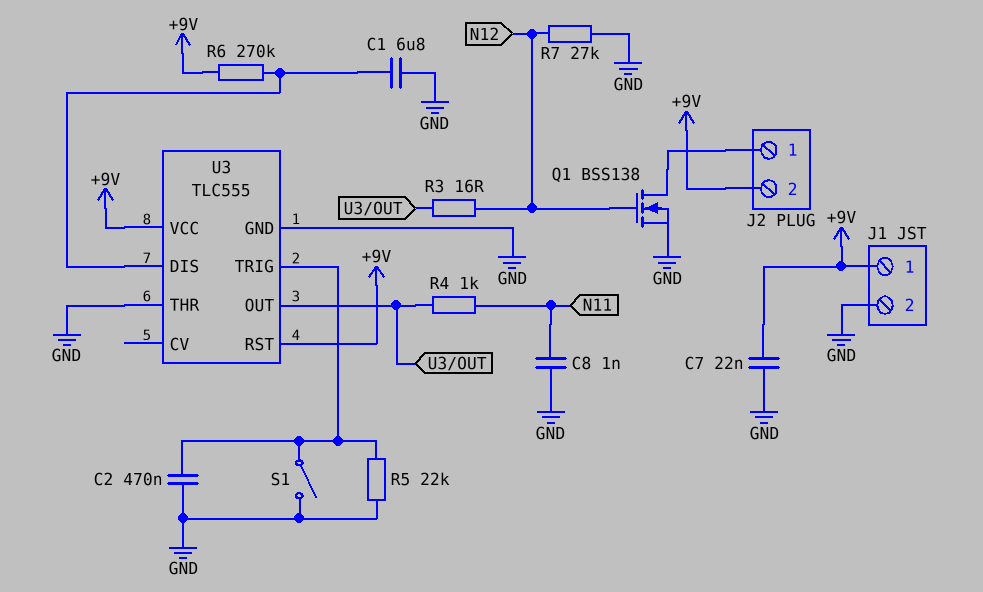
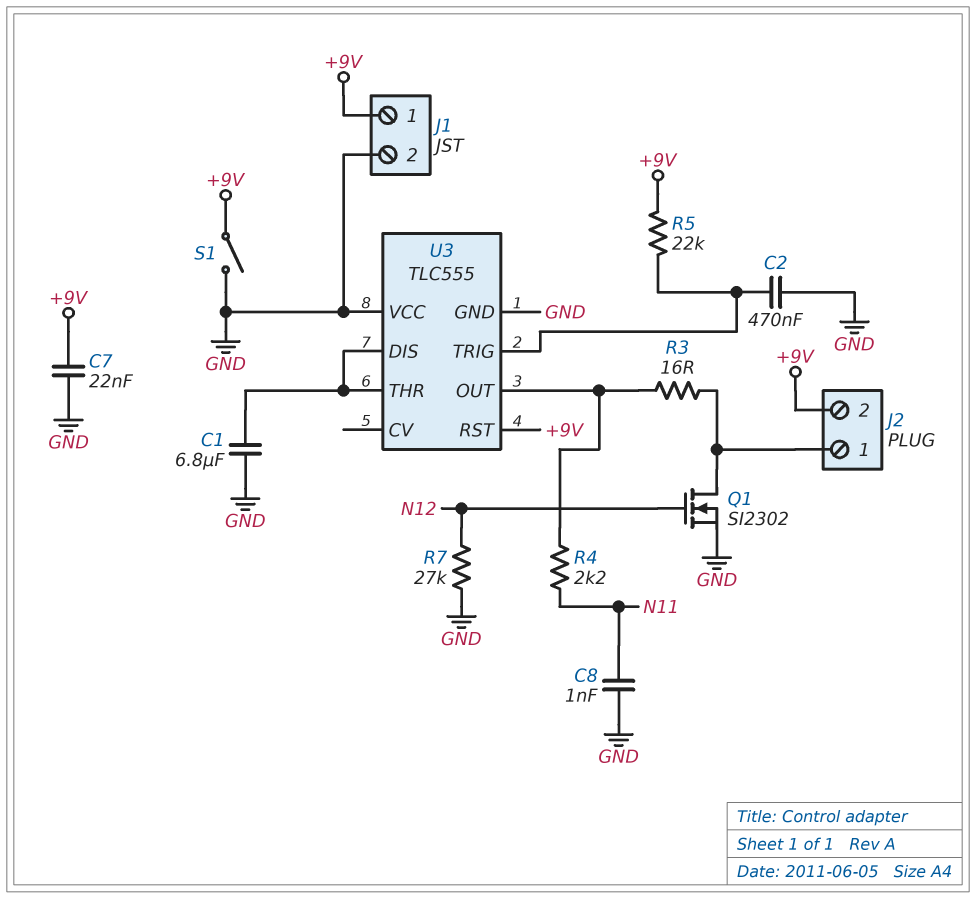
Q1: NMOS BSS138 (G N12, D J2/1, S GND) -> NMOS SI2302 (G N12, D J2/1, S GND)
R3: 16 (N12, U3/OUT) -> 16 (J2/1, U3/OUT)
R4: 1k (N11, U3/OUT) -> 2.2k (N11, U3/OUT)
R5: 22k (GND, U3/TRIG) -> 22k (+9V, U3/TRIG)
R6: 270k (+9V, U3/DIS) -> none
S1: switch (GND, U3/TRIG) -> switch (+9V, GND)
U3 pin THR: GND -> U3/DIS
U3 pin VCC: +9V -> GND

